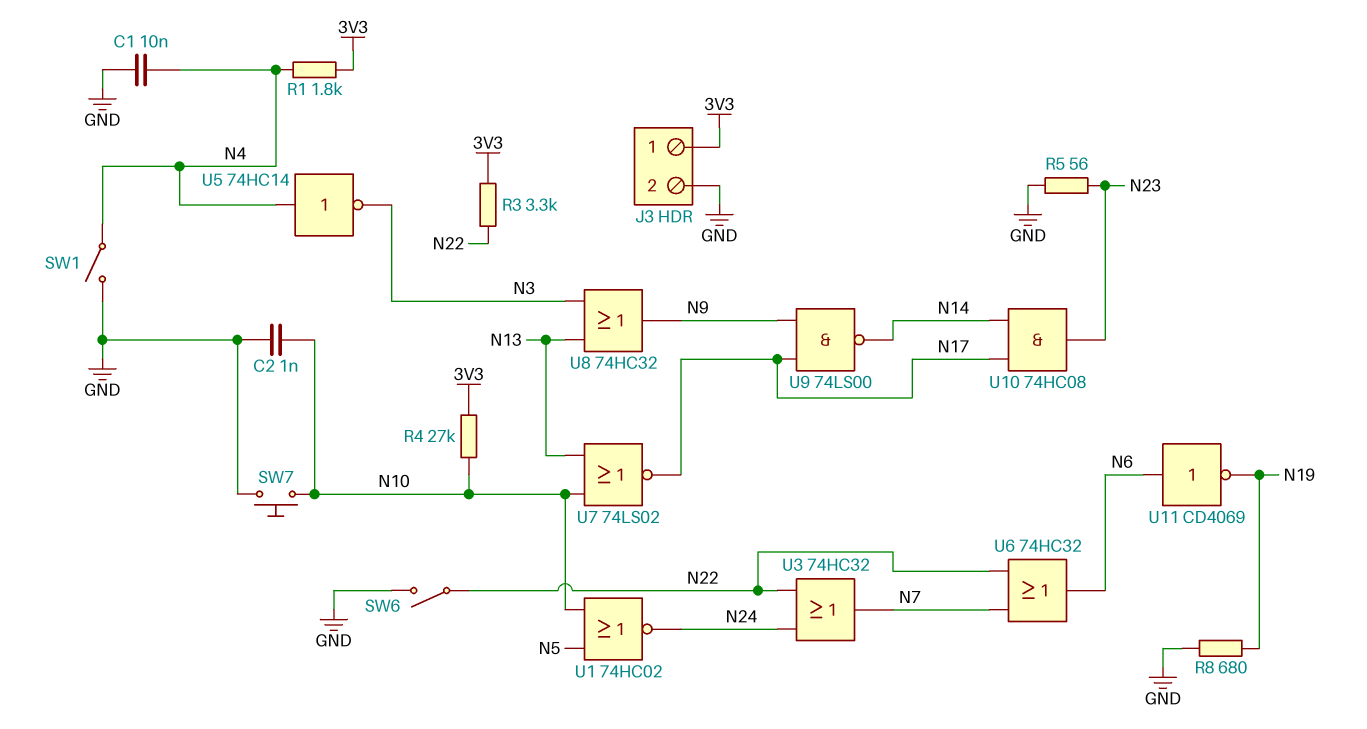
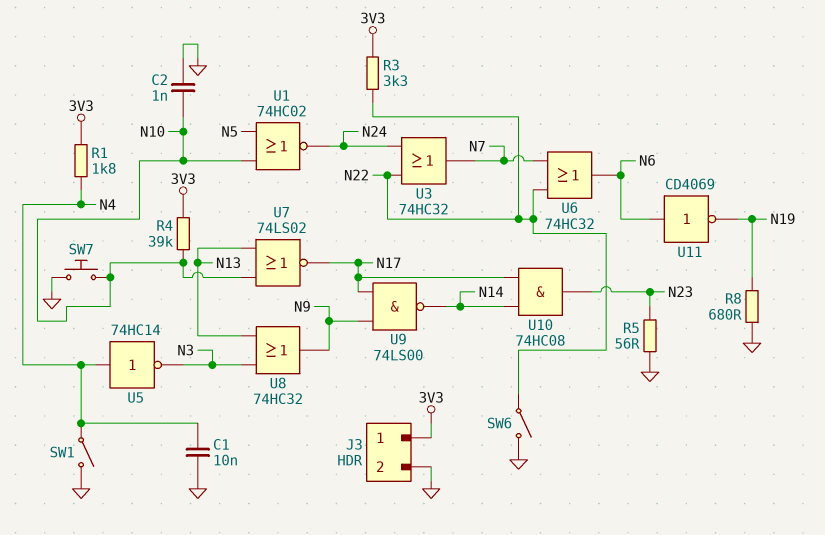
R4: 27k (3V3, N10) -> 39k (3V3, N10)

